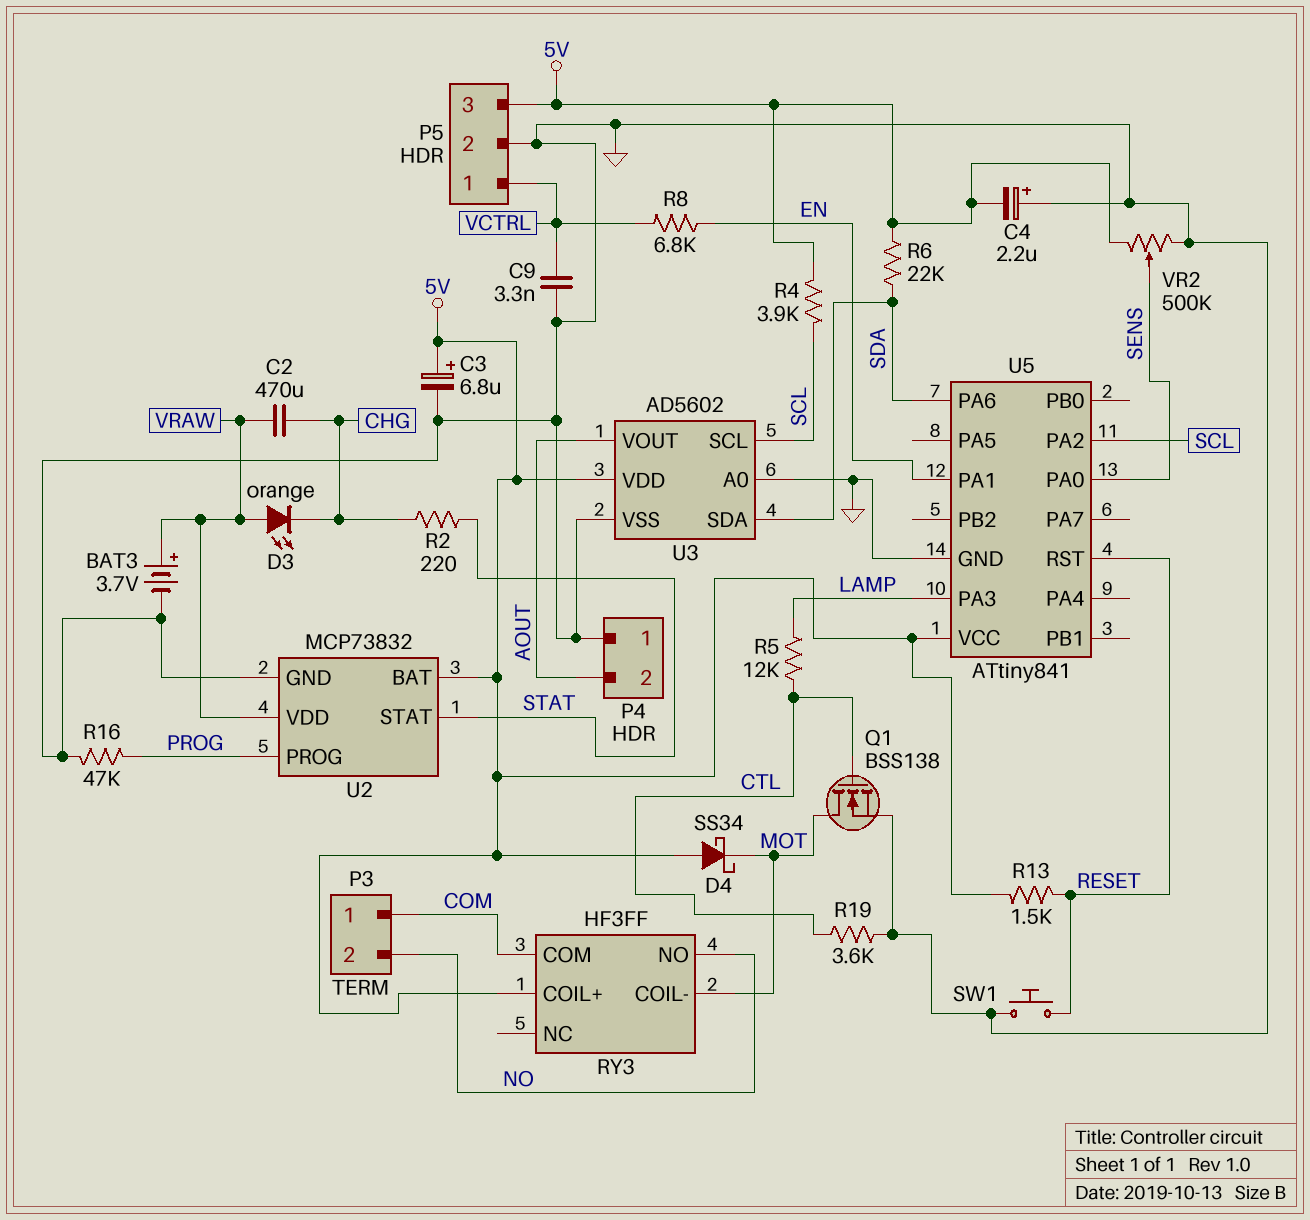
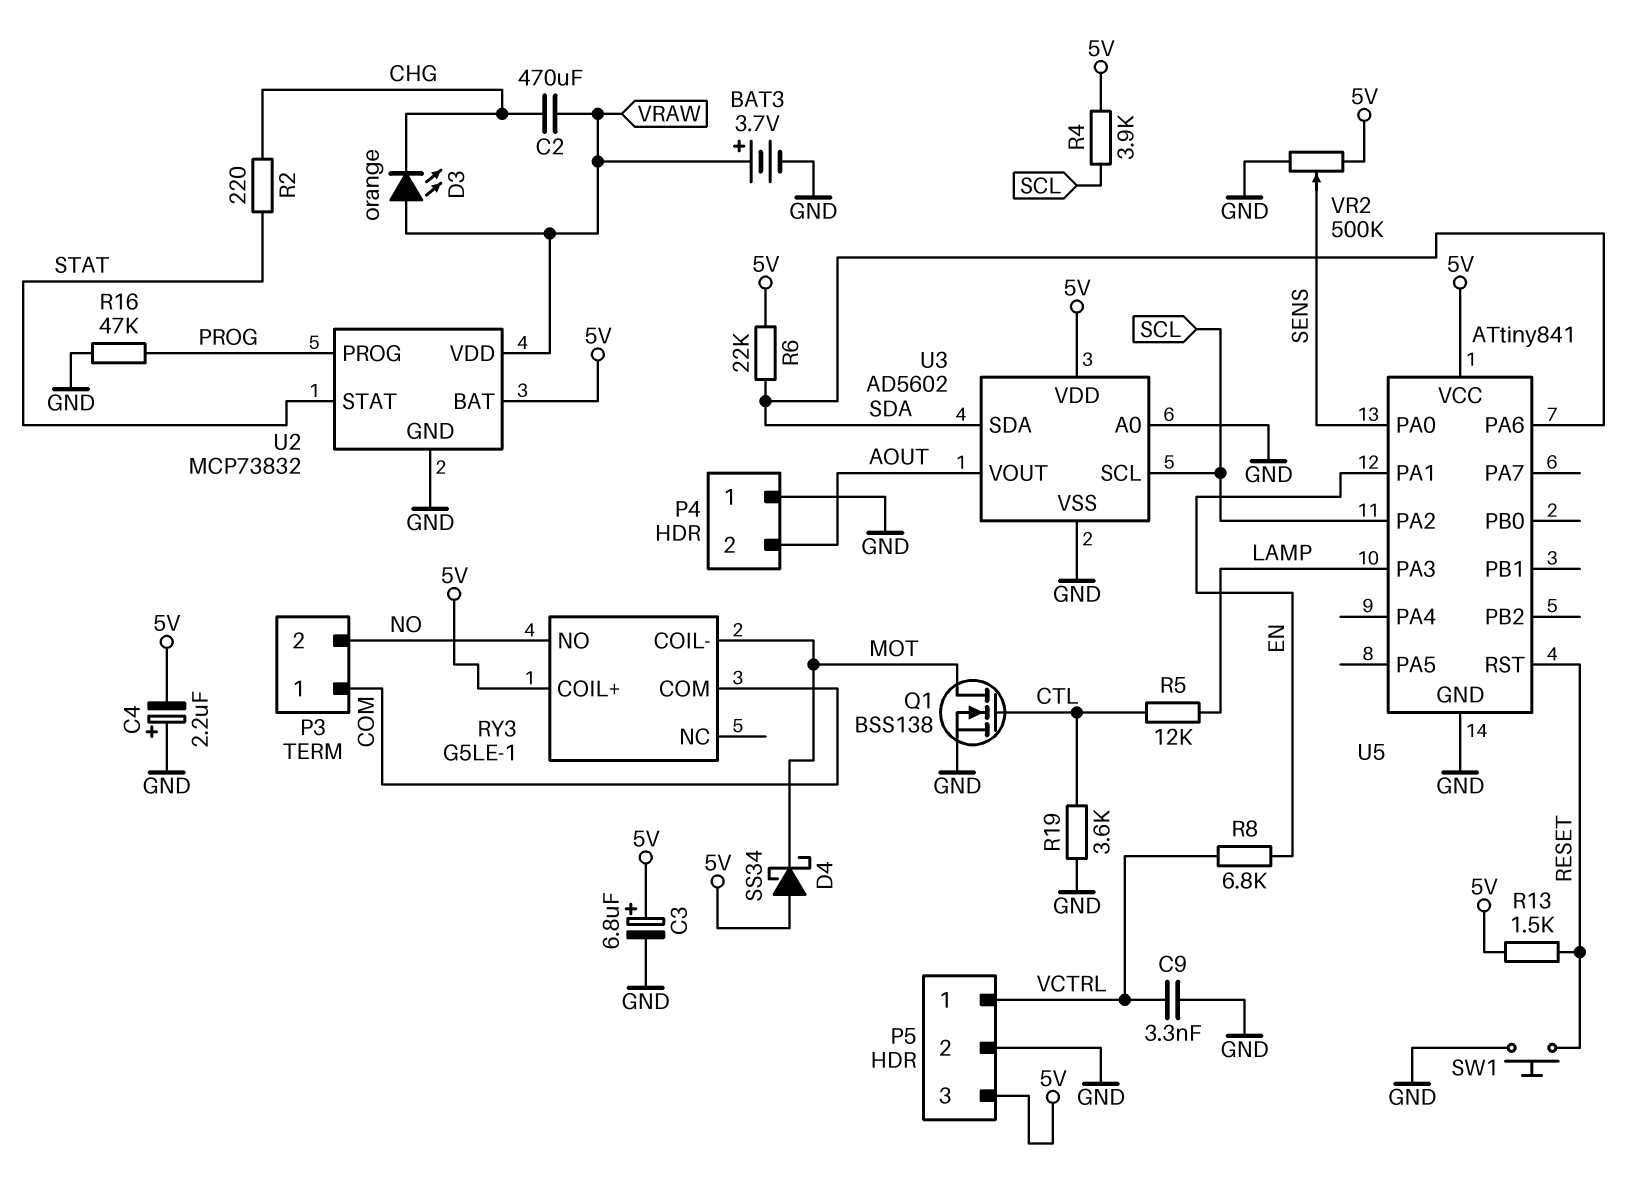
RY3: HF3FF -> G5LE-1

